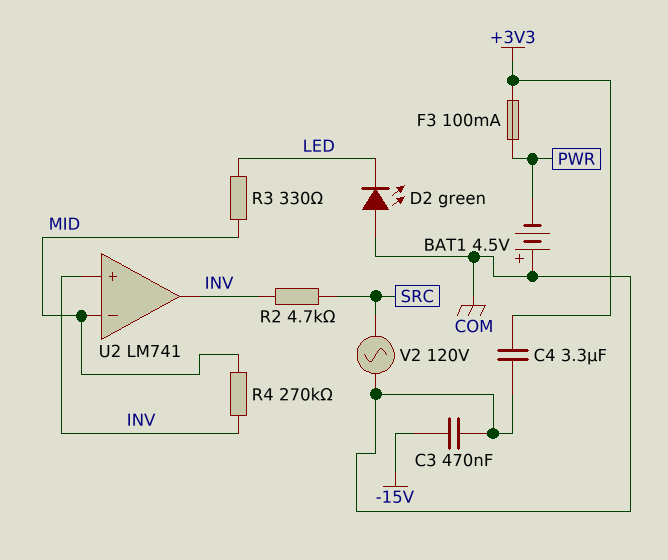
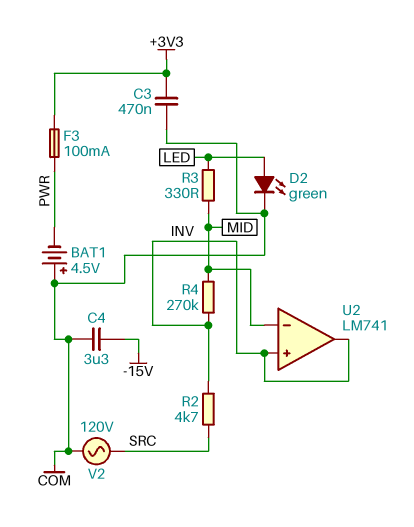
C3: 470nF (-15V, COM) -> 470nF (+3V3, COM)
C4: 3.3uF (+3V3, COM) -> 3.3uF (-15V, COM)
D2: LED green (A COM, K LED) -> LED green (A LED, K COM)

